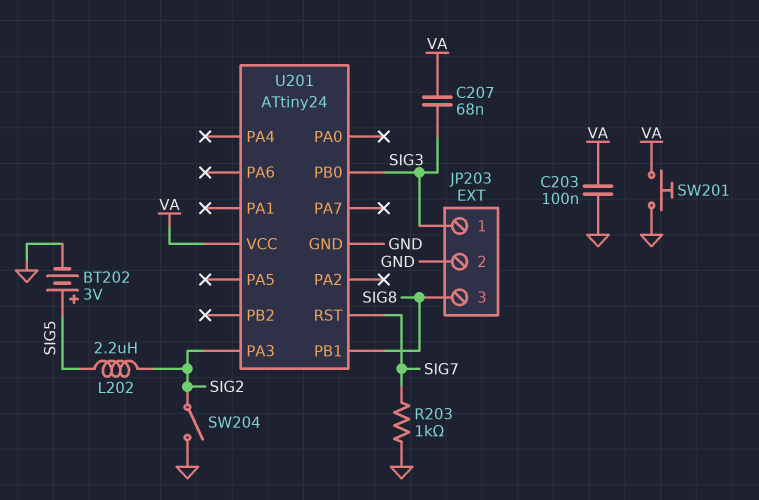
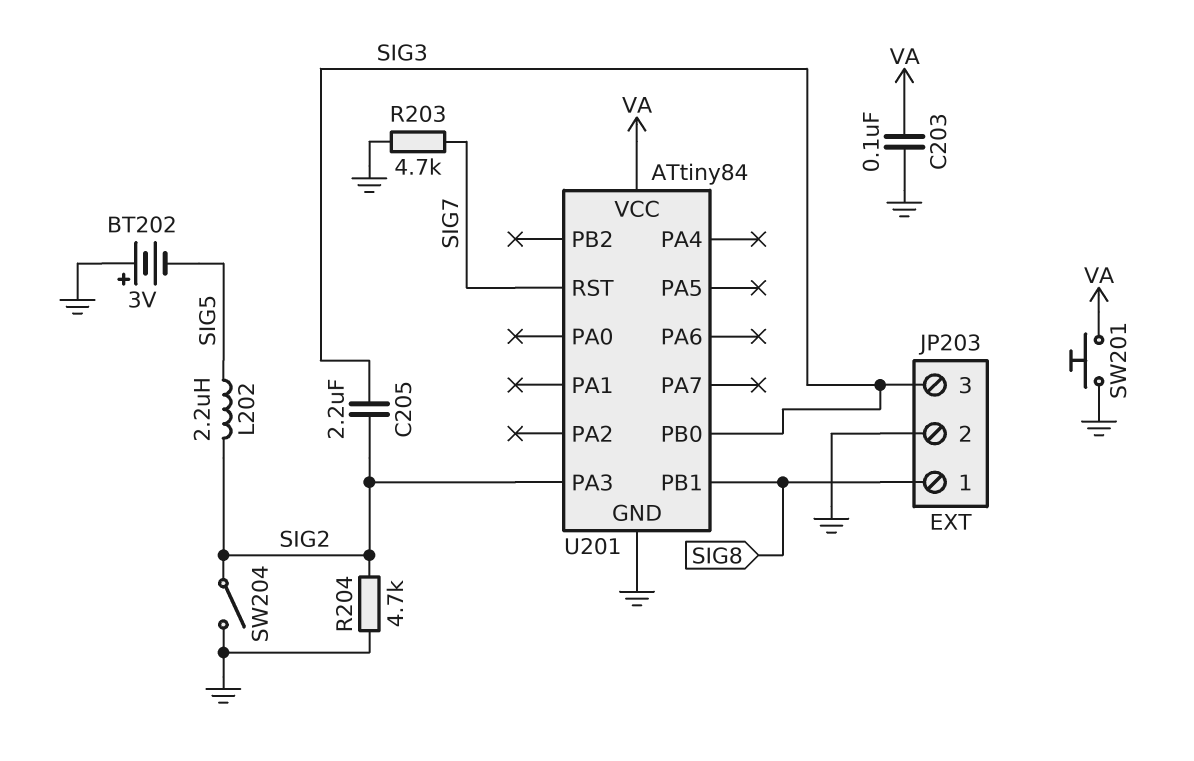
BT202: 3V (plus SIG5, minus GND) -> 3V (plus GND, minus SIG5)
C205: none -> 2.2uF (SIG2, SIG3)
C207: 68nF (SIG3, VA) -> none
JP203 pin 1: SIG3 -> SIG8
JP203 pin 3: SIG8 -> SIG3
R203: 1k (GND, SIG7) -> 4.7k (GND, SIG7)
R204: none -> 4.7k (GND, SIG2)
U201: ATtiny24 -> ATtiny84

